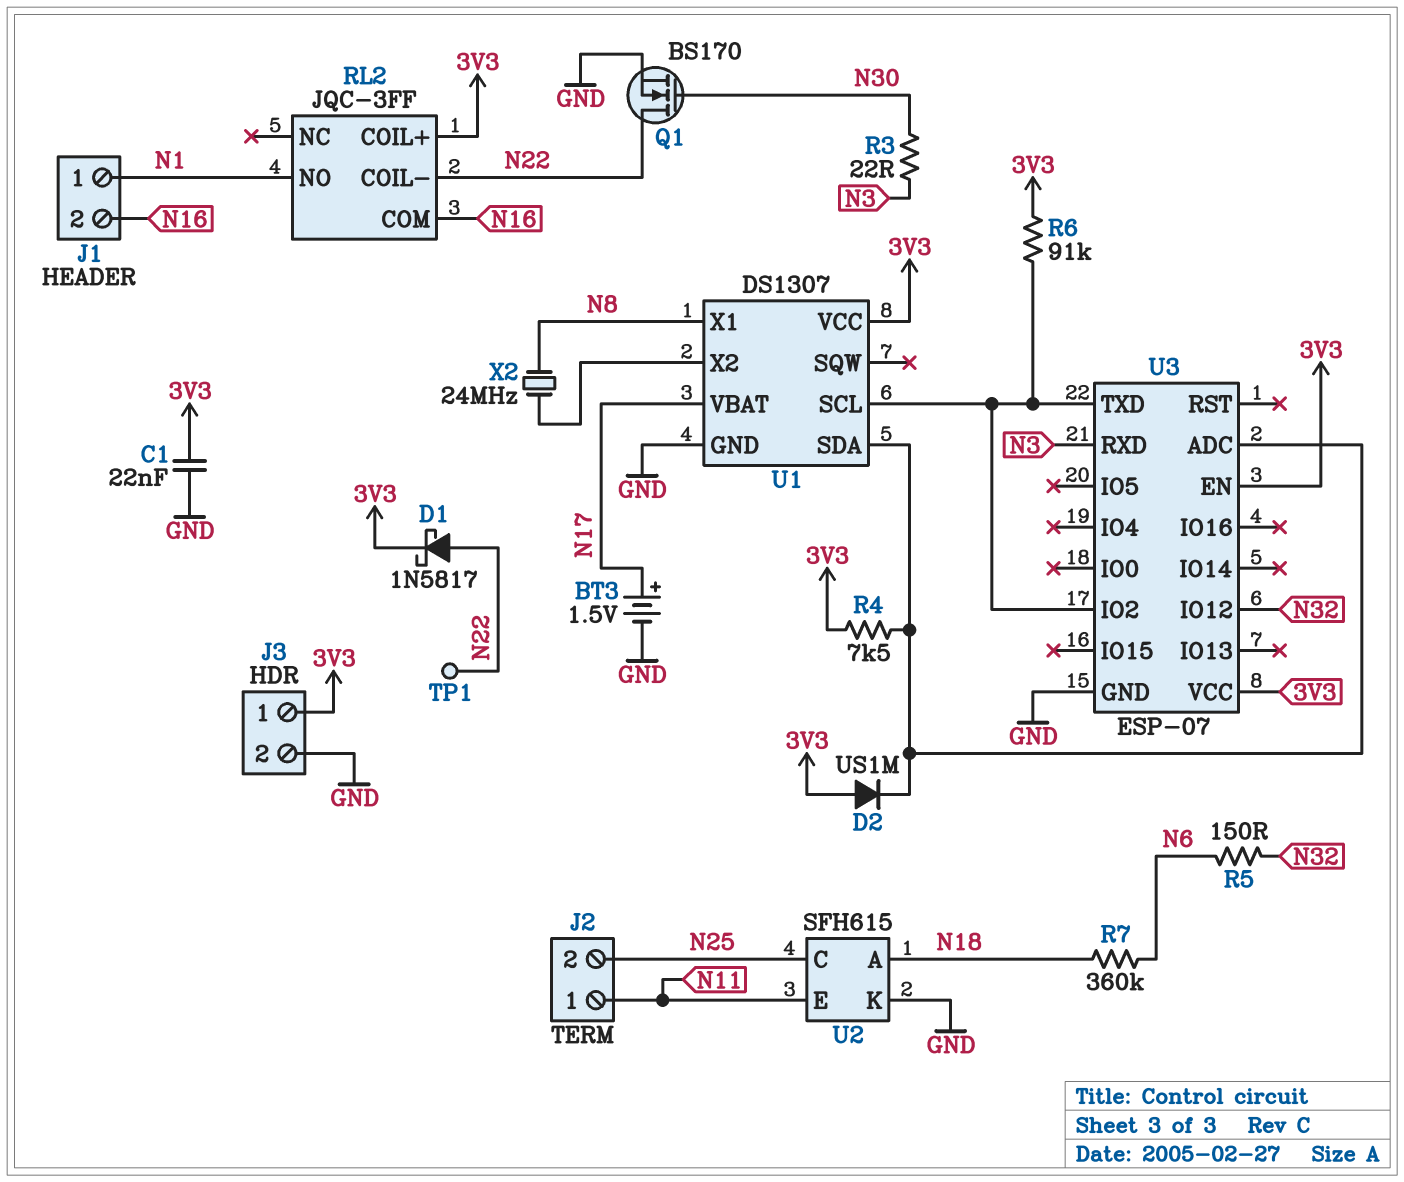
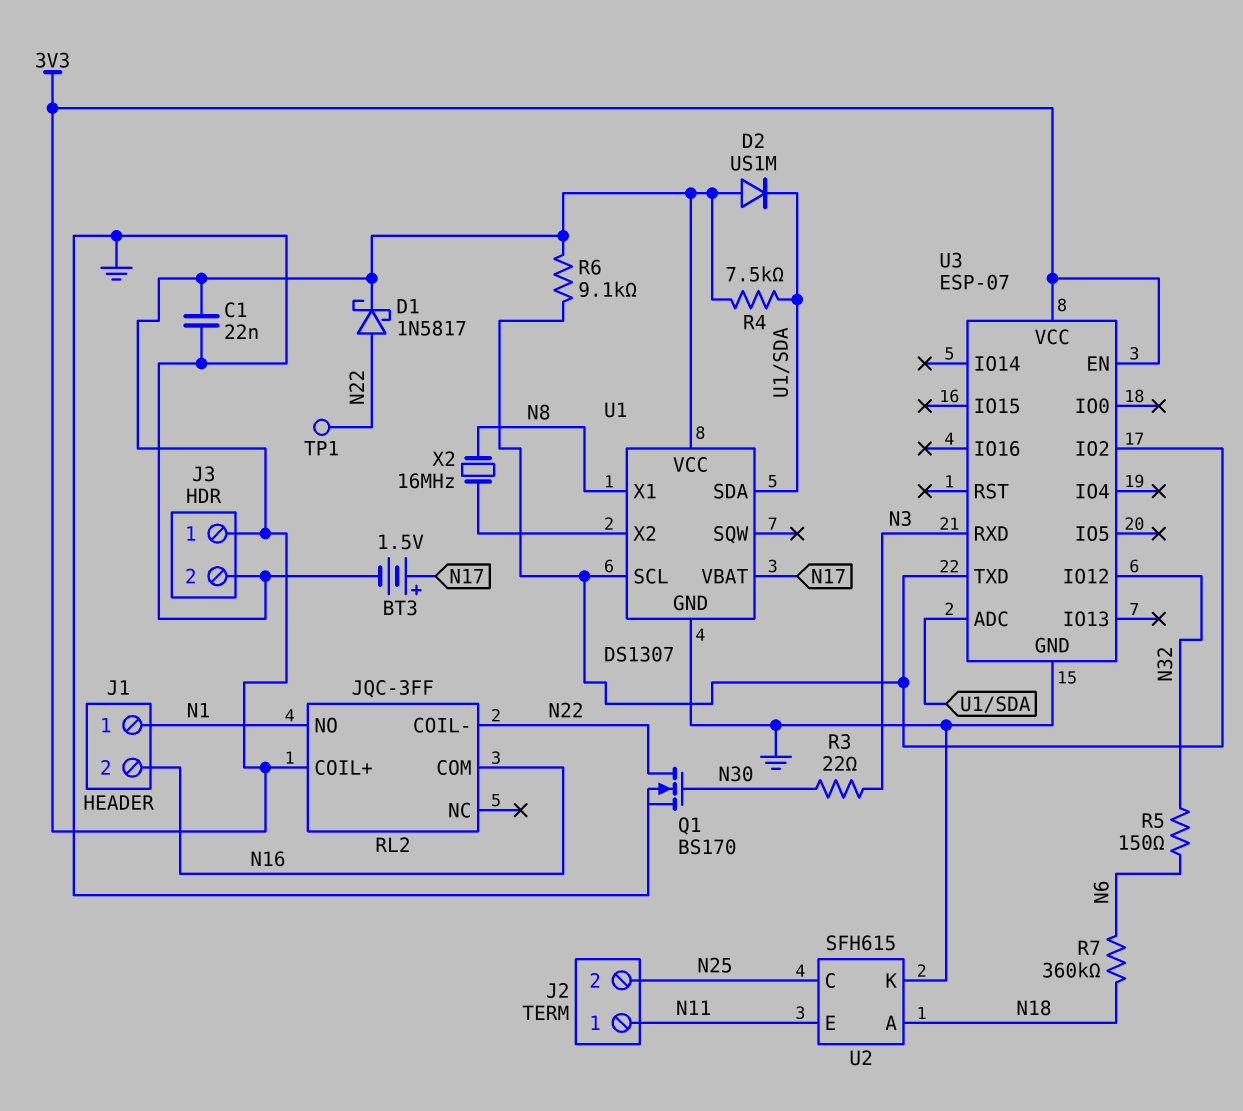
R6: 91k (3V3, U1/SCL) -> 9.1k (3V3, U1/SCL)
X2: 24MHz (N8, U1/X2) -> 16MHz (N8, U1/X2)

